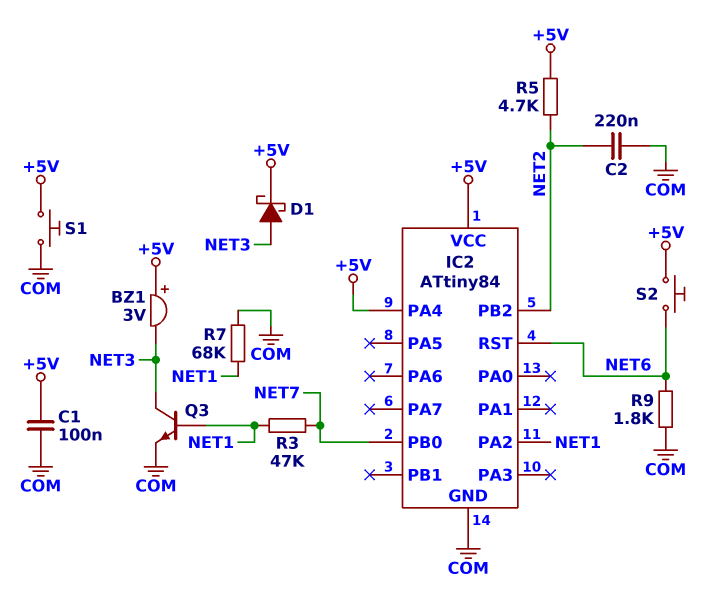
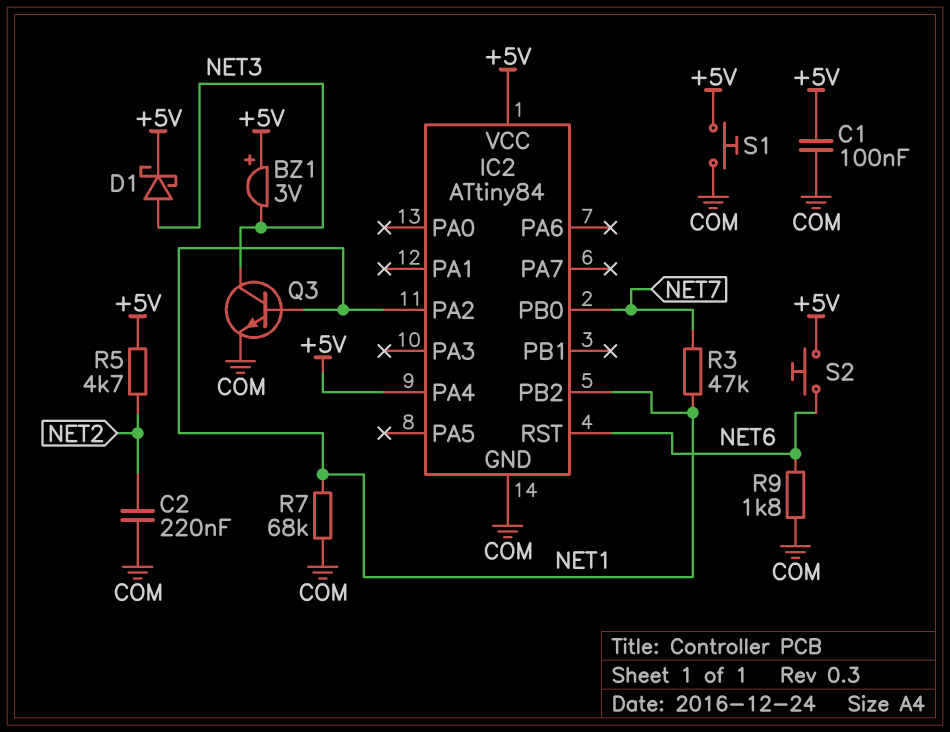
IC2 pin PB2: NET2 -> NET1

